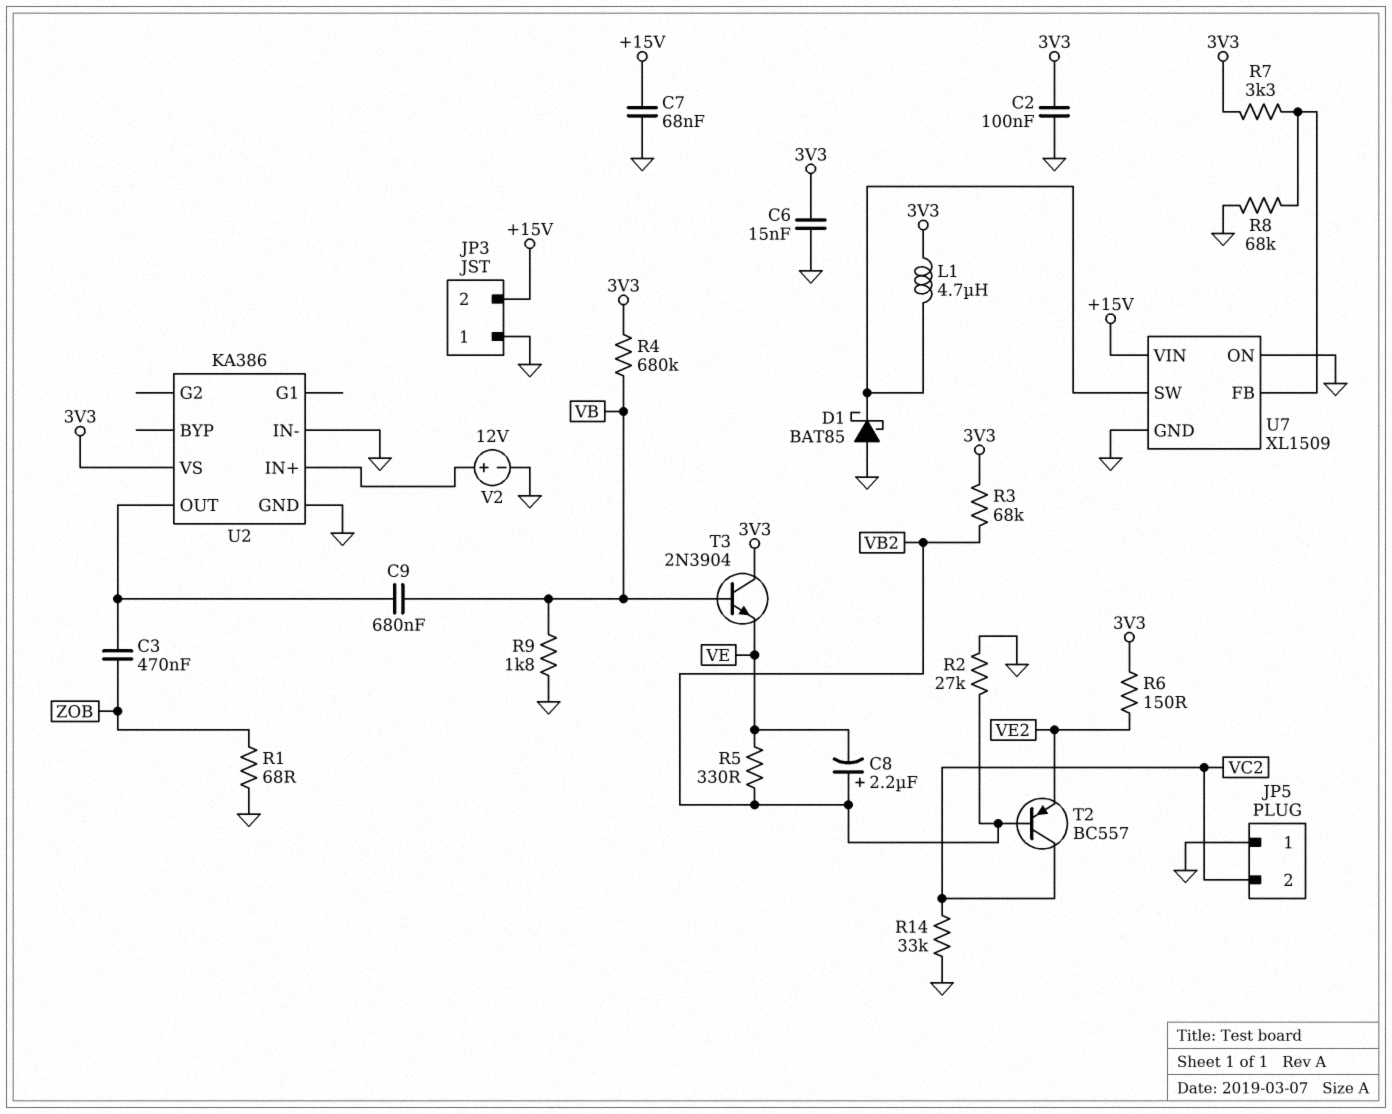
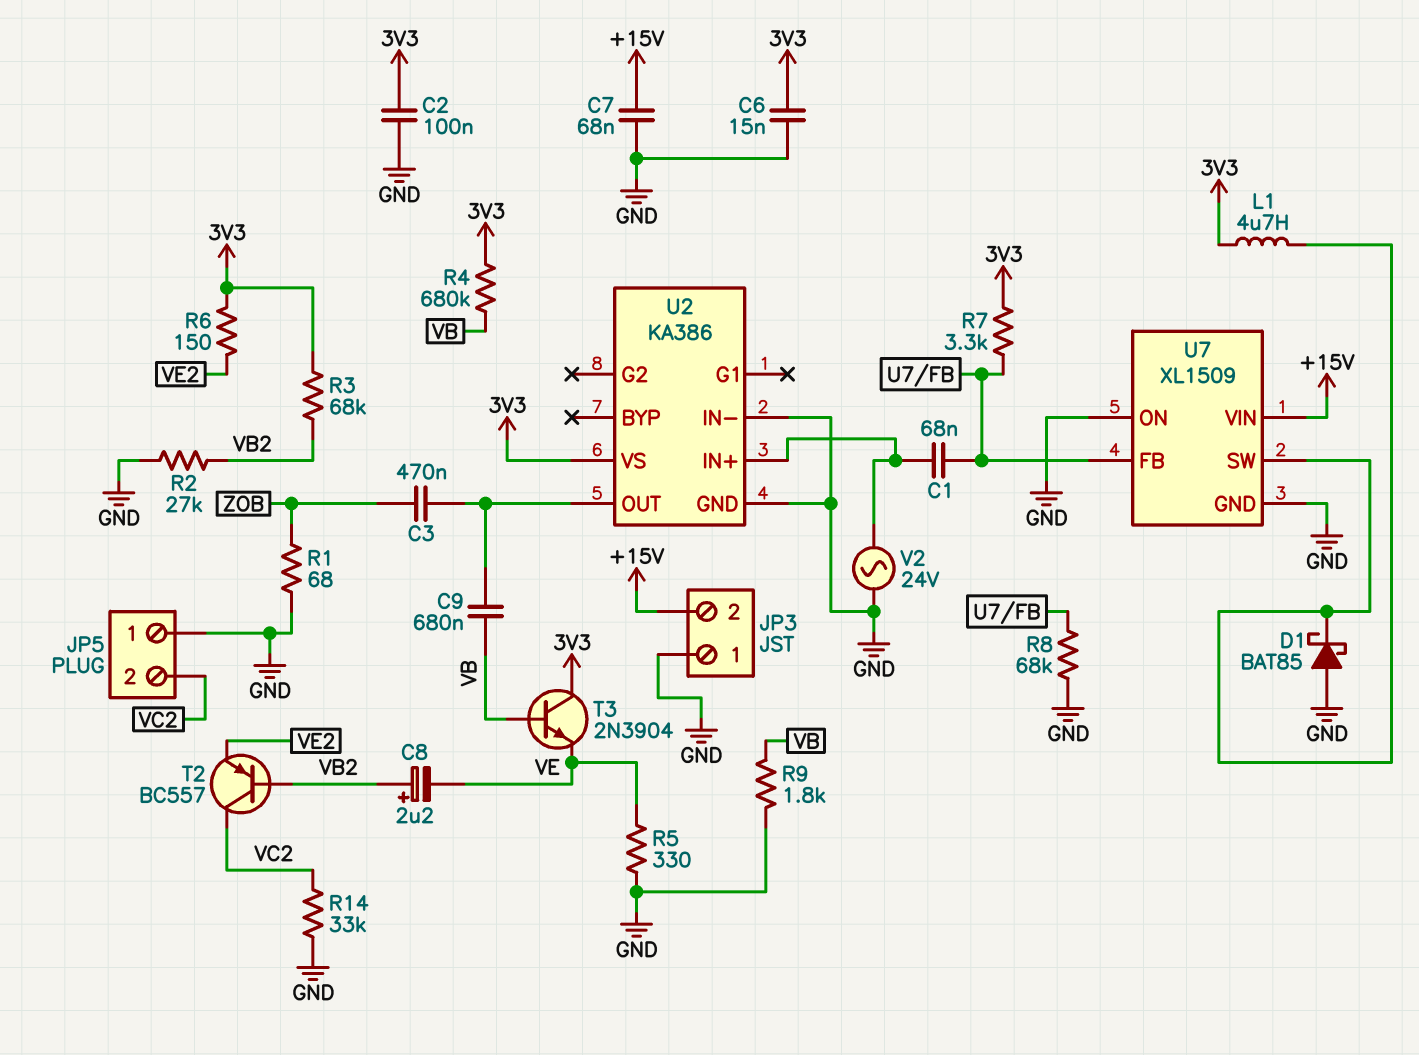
C1: none -> 68nF (U2/IN+, U7/FB)
R5: 330 (VB2, VE) -> 330 (GND, VE)
V2: 12V (plus U2/IN+, minus GND) -> AC 24V (GND, U2/IN+)

